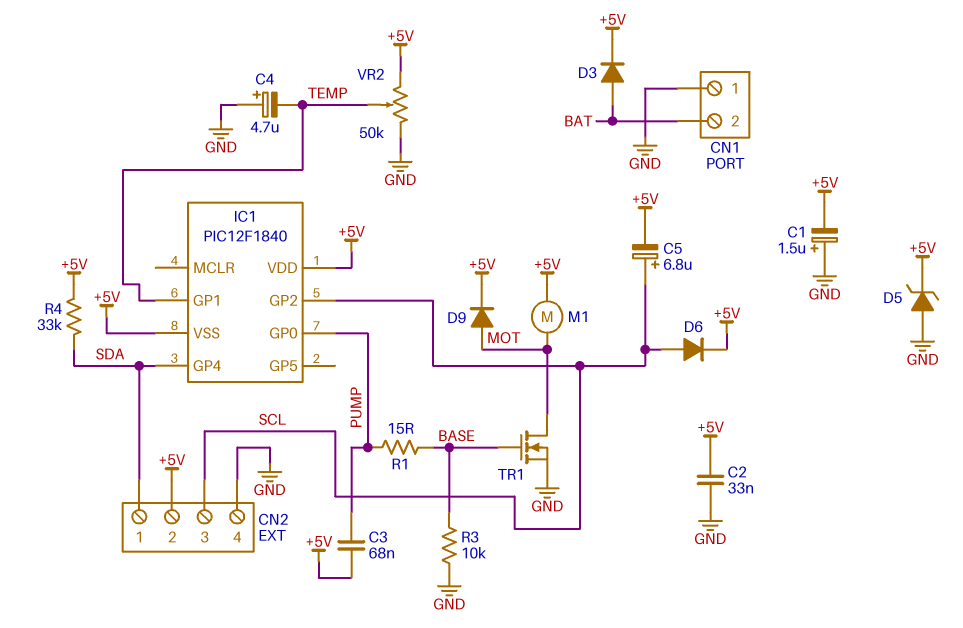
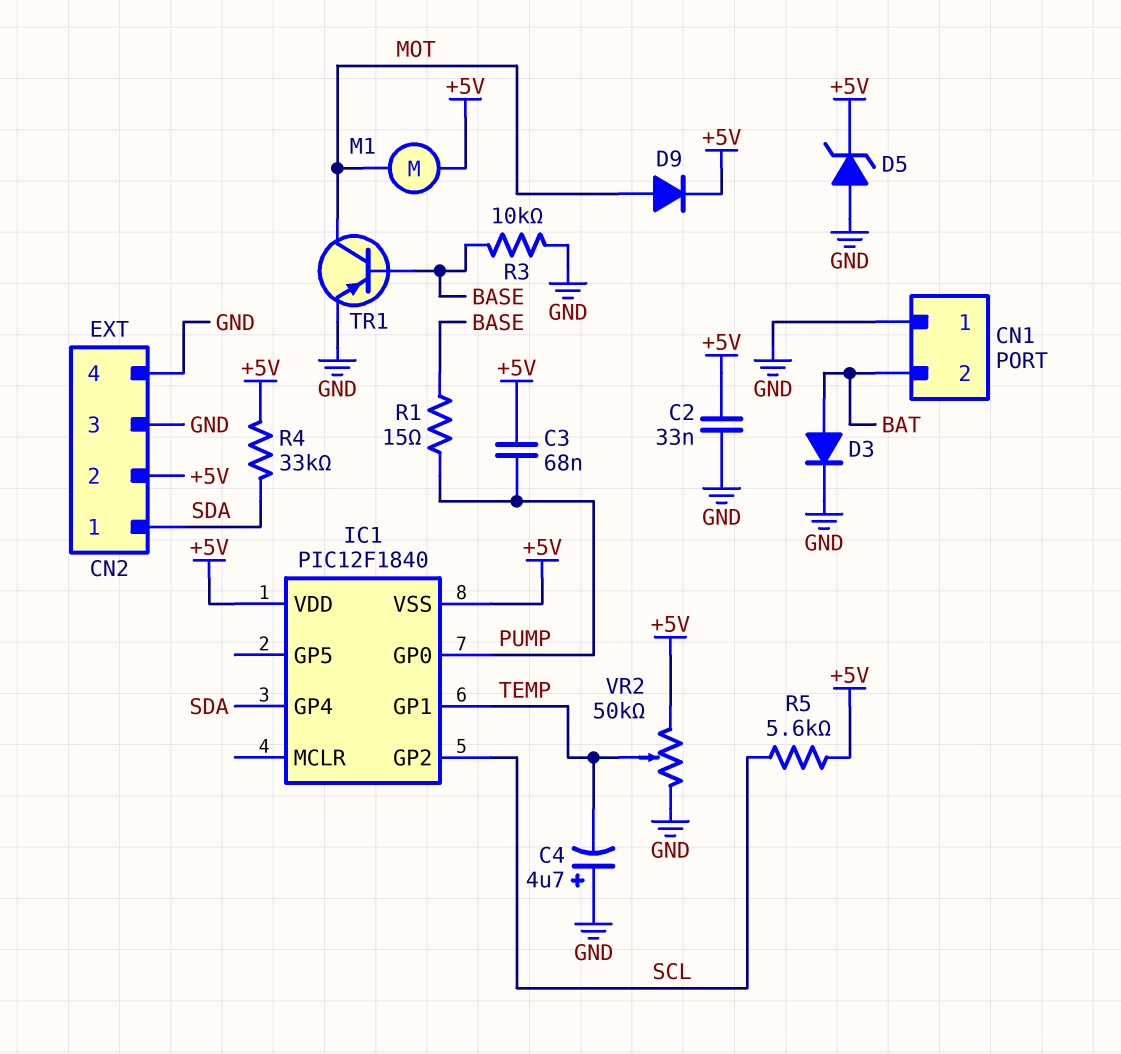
C1: 1.5uF (plus GND, minus +5V) -> none
C5: 6.8uF (plus SCL, minus +5V) -> none
CN2 pin 3: SCL -> GND
D3: diode (A BAT, K +5V) -> diode (A BAT, K GND)
D6: diode (A SCL, K +5V) -> none
R5: none -> 5.6k (+5V, SCL)
TR1: NMOS (G BASE, D MOT, S GND) -> PNP (B BASE, C MOT, E GND)

